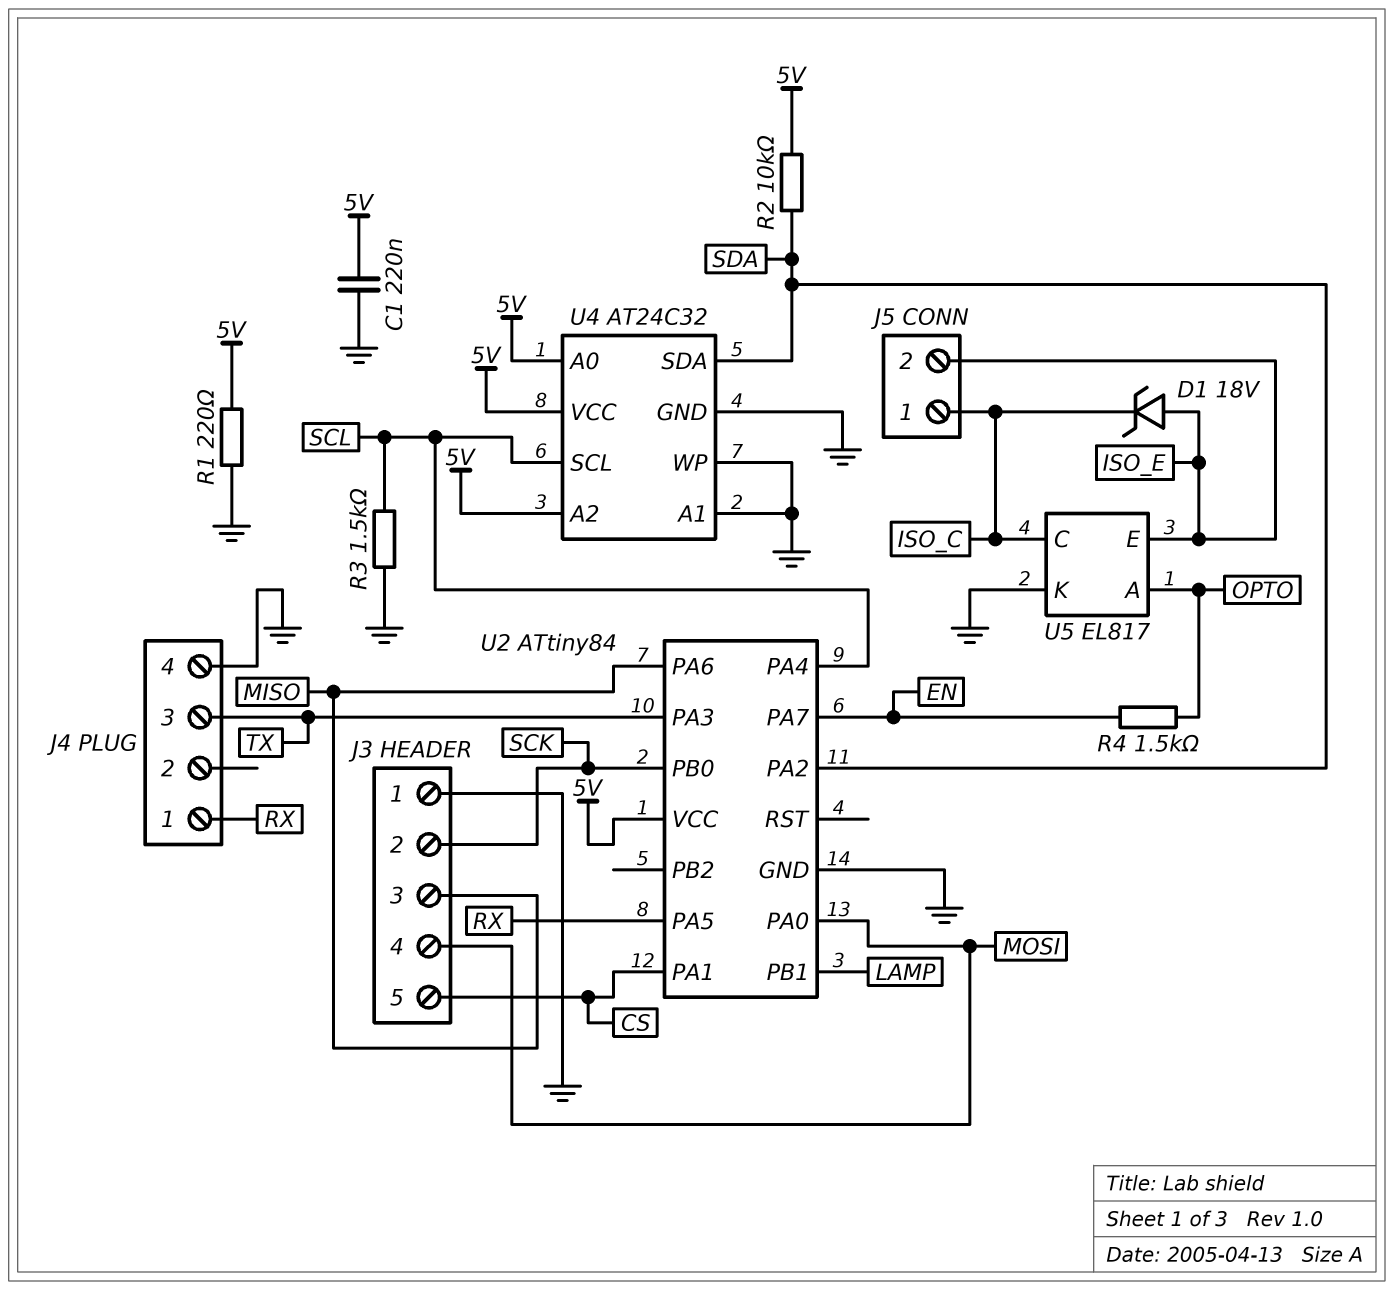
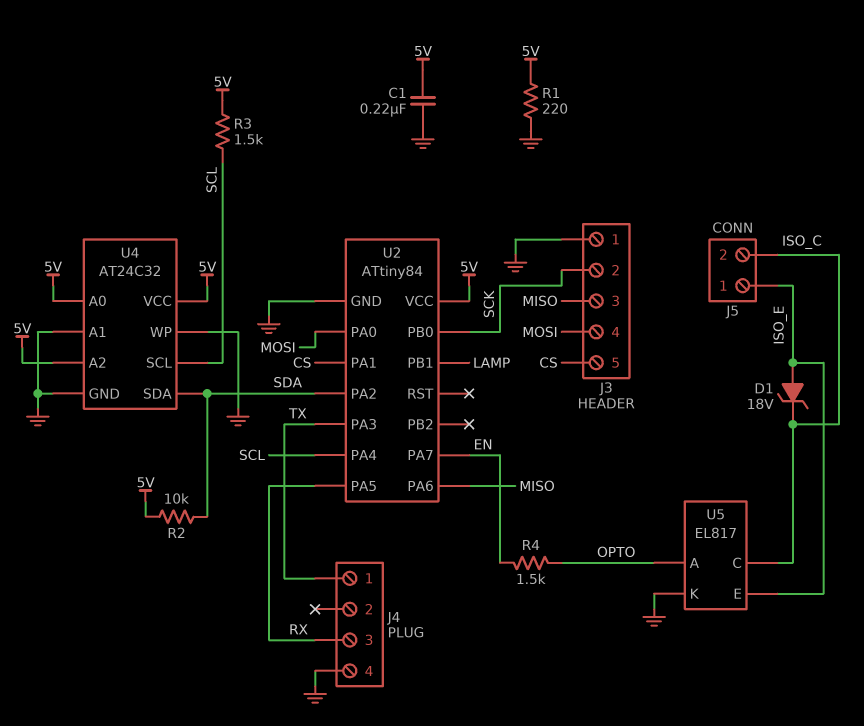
J4 pin 1: RX -> TX
J4 pin 3: TX -> RX
J5 pin 1: ISO_C -> ISO_E
J5 pin 2: ISO_E -> ISO_C
R3: 1.5k (GND, SCL) -> 1.5k (5V, SCL)

